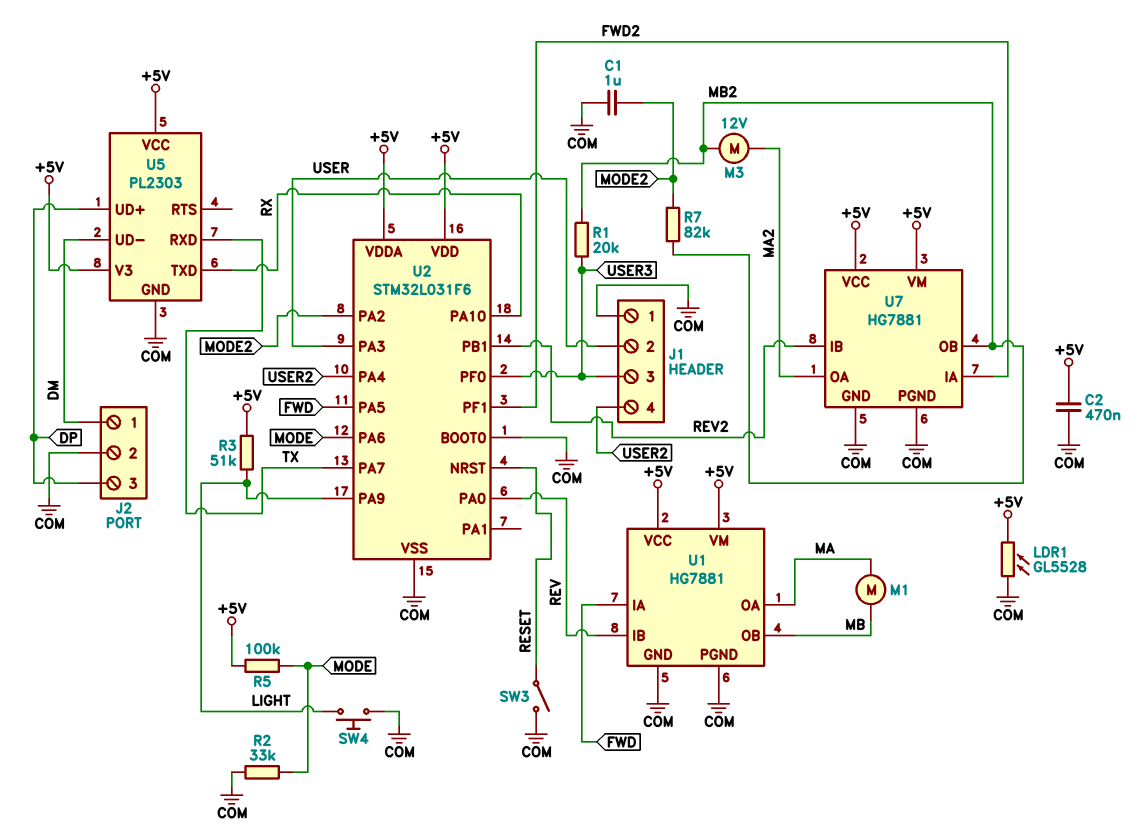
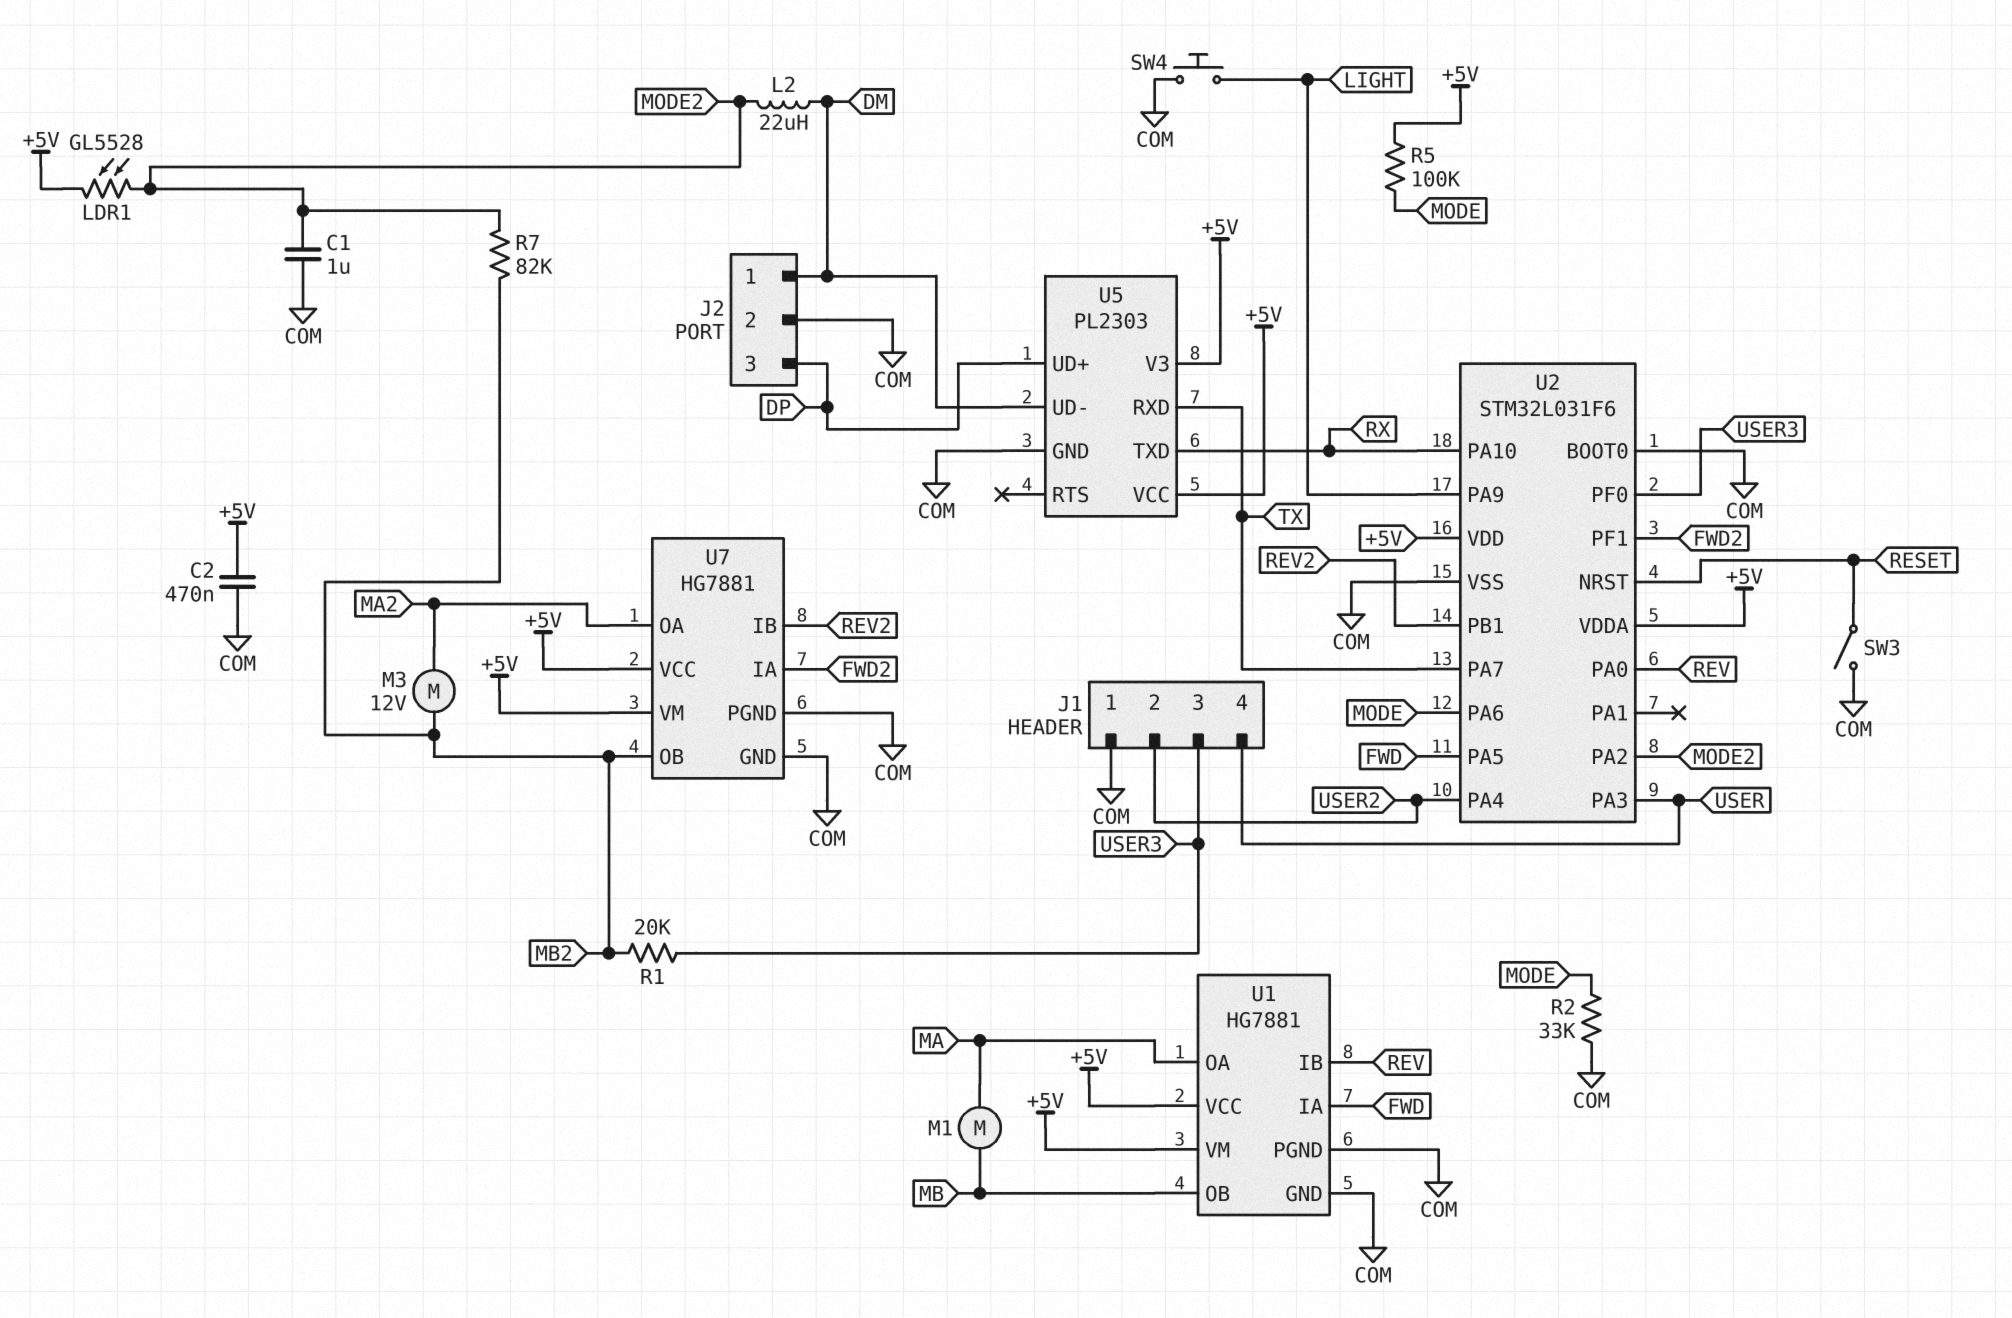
J1 pin 2: USER -> USER2
J1 pin 4: USER2 -> USER
L2: none -> 22uH (DM, MODE2)
LDR1: GL5528 (+5V, COM) -> GL5528 (+5V, MODE2)
R3: 51k (+5V, LIGHT) -> none

